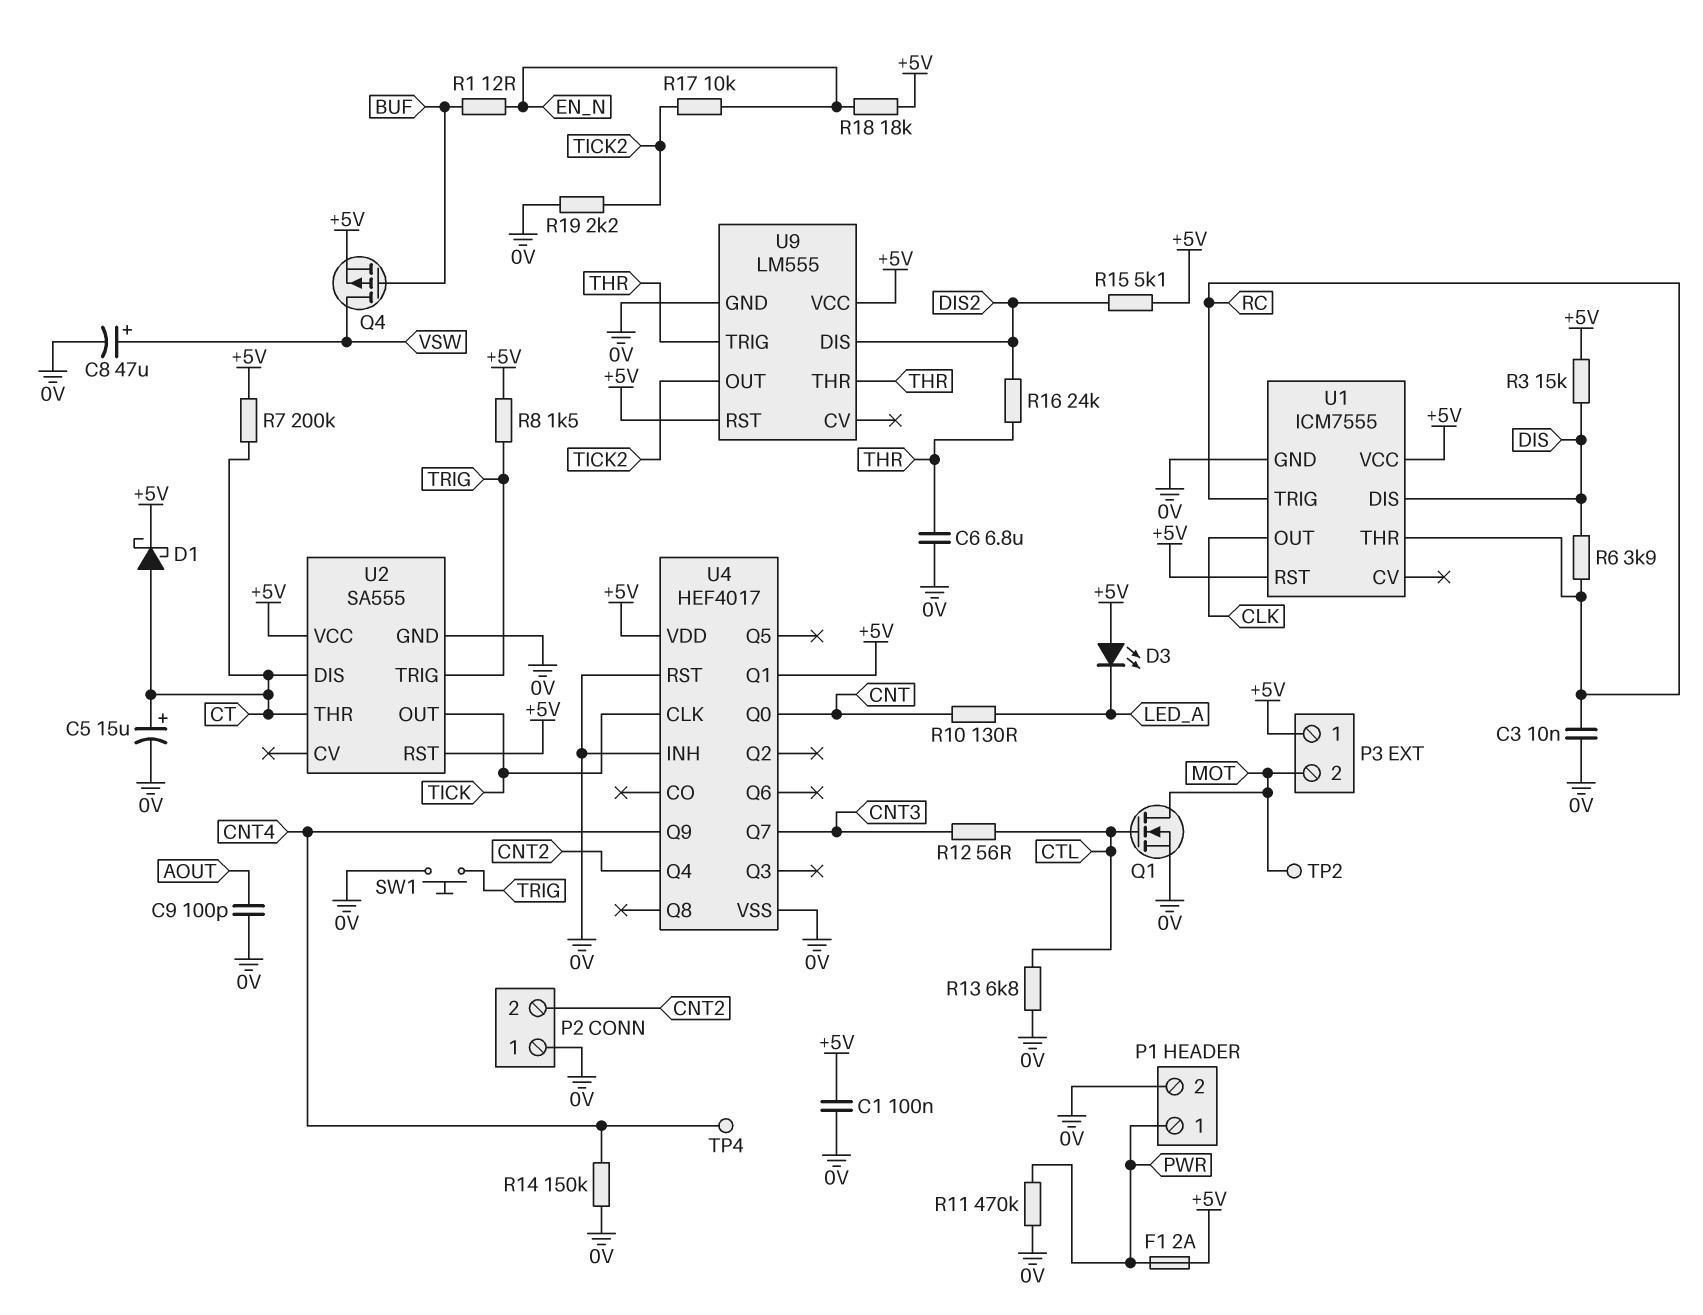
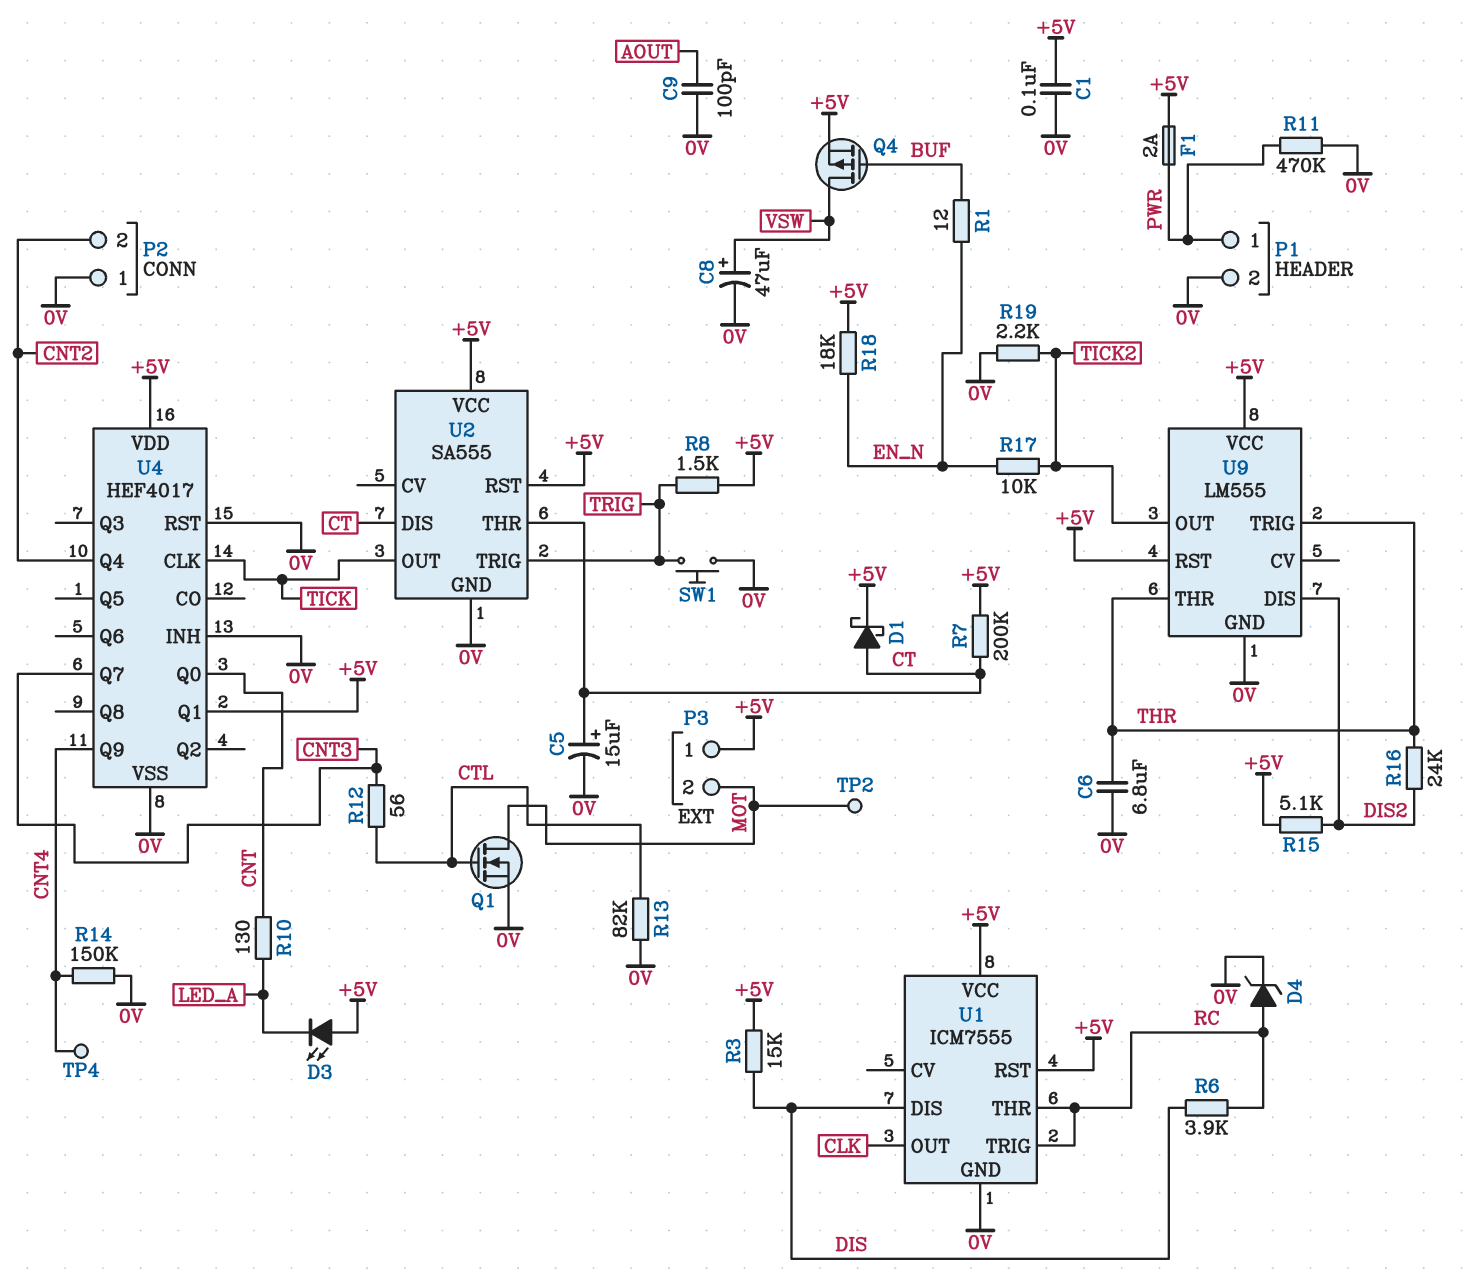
C3: 10nF (0V, RC) -> none
D4: none -> zener (A RC, K 0V)
R13: 6.8k (0V, CTL) -> 82k (0V, CTL)

